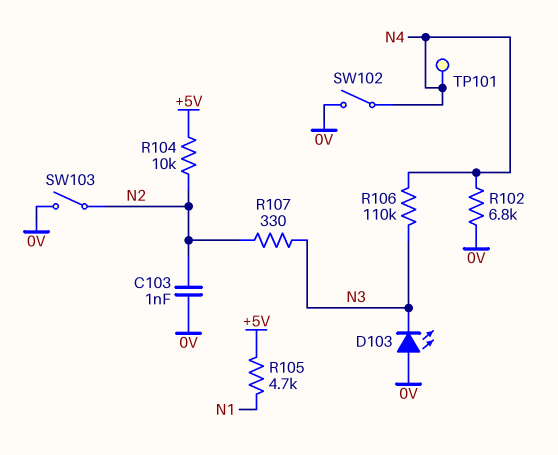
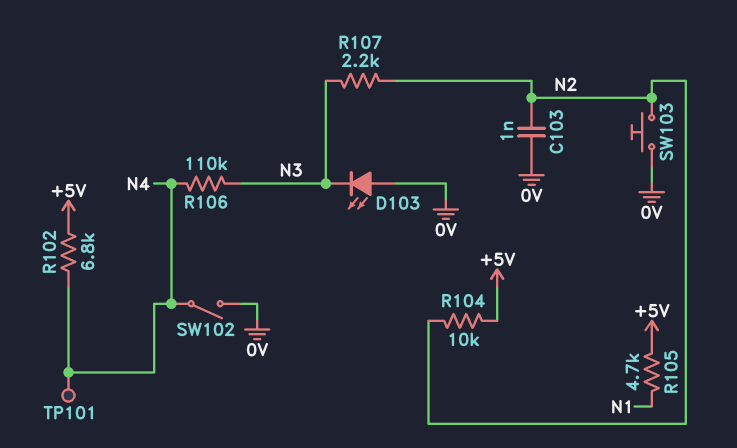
R102: 6.8k (0V, N4) -> 6.8k (+5V, N4)
R107: 330 (N2, N3) -> 2.2k (N2, N3)
SW103: switch (0V, N2) -> button (0V, N2)

